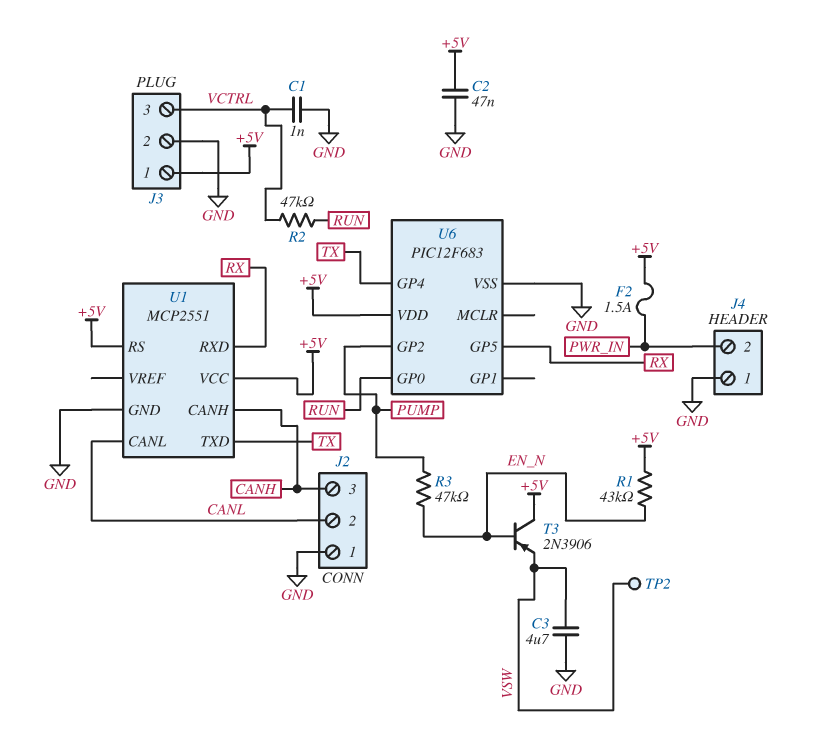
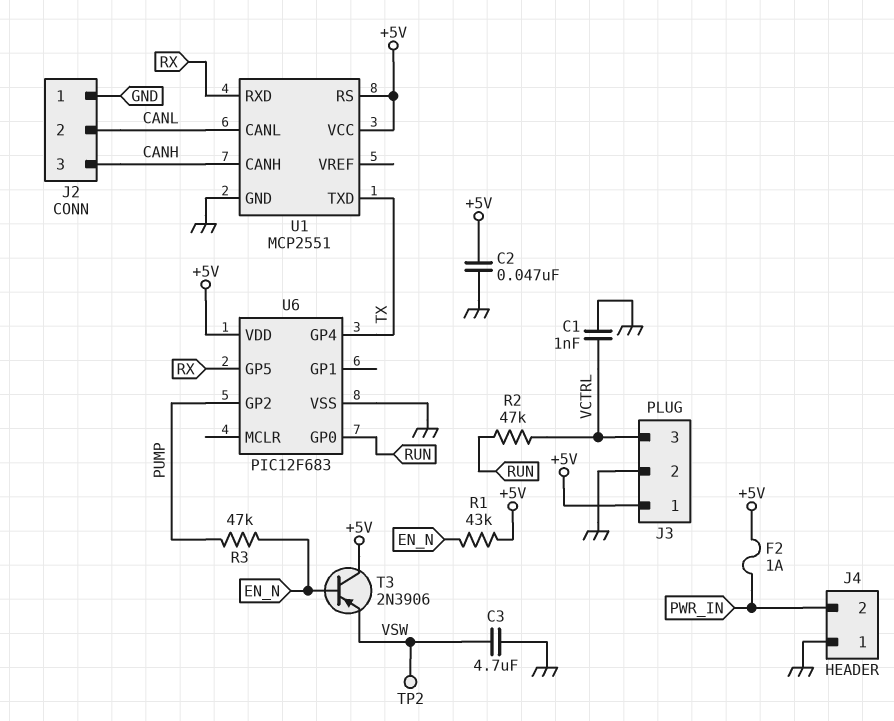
F2: 1.5A (+5V, PWR_IN) -> 1A (+5V, PWR_IN)

